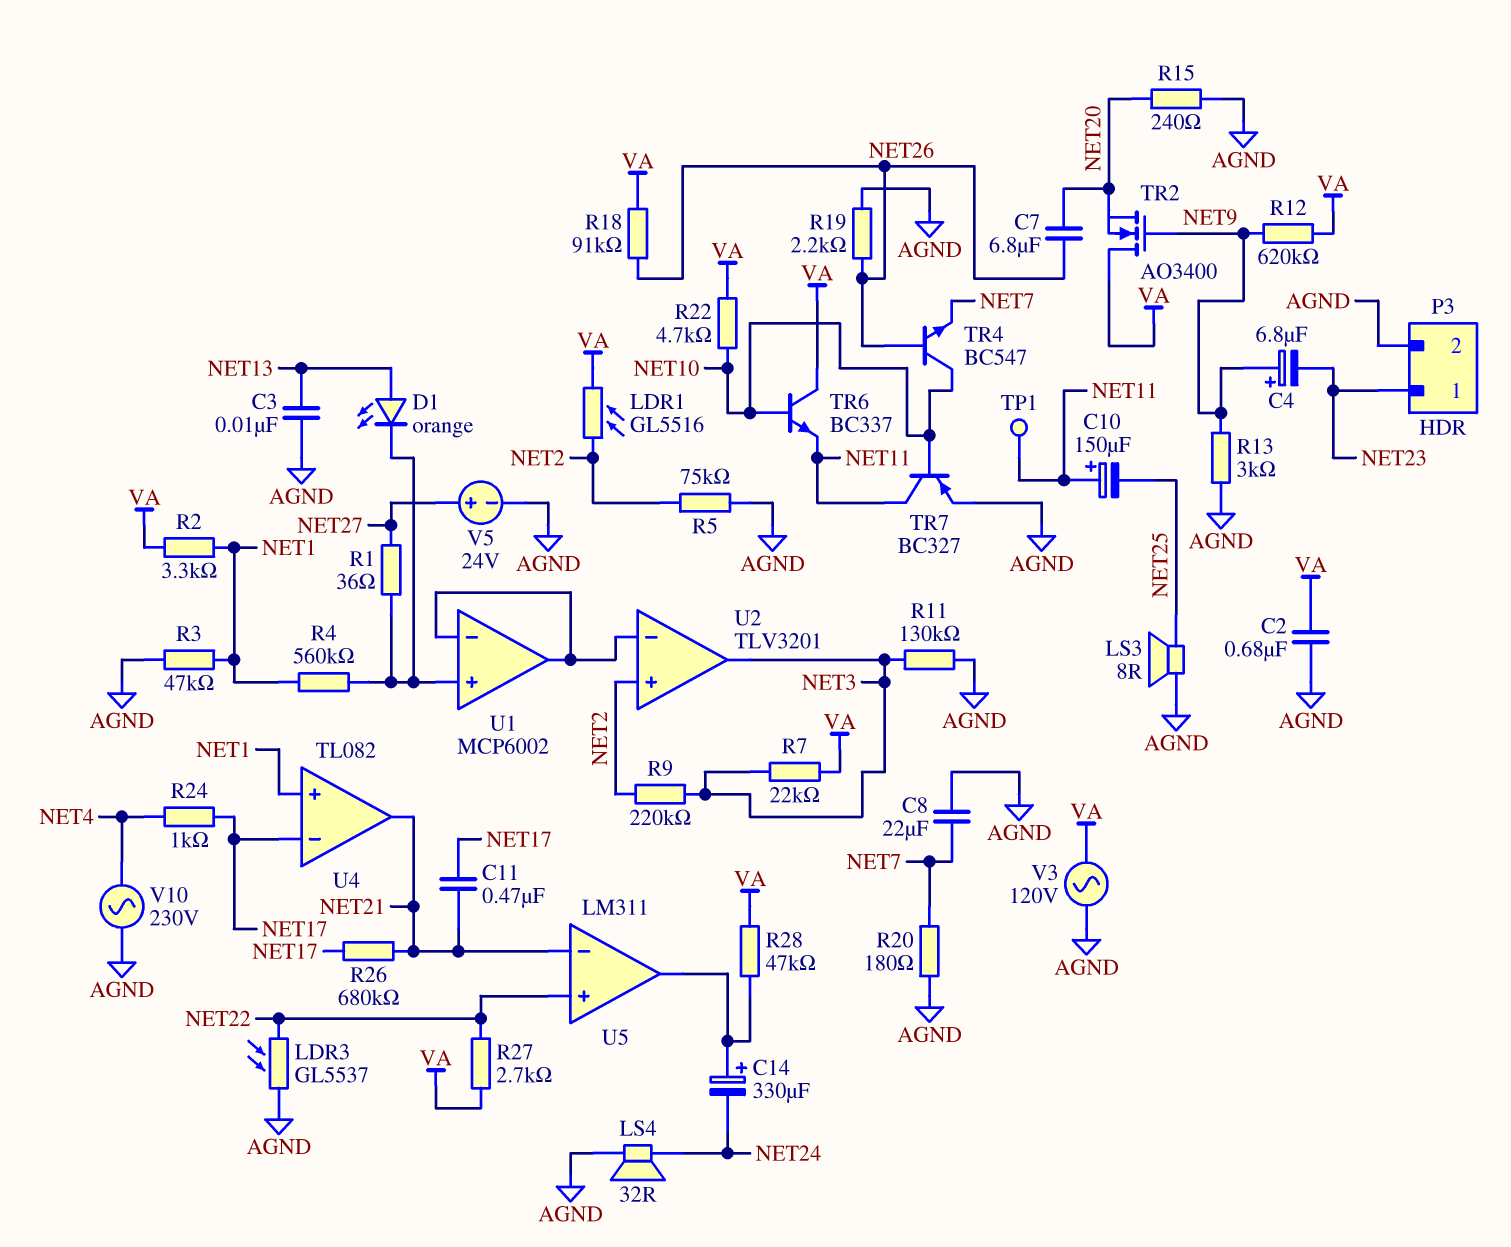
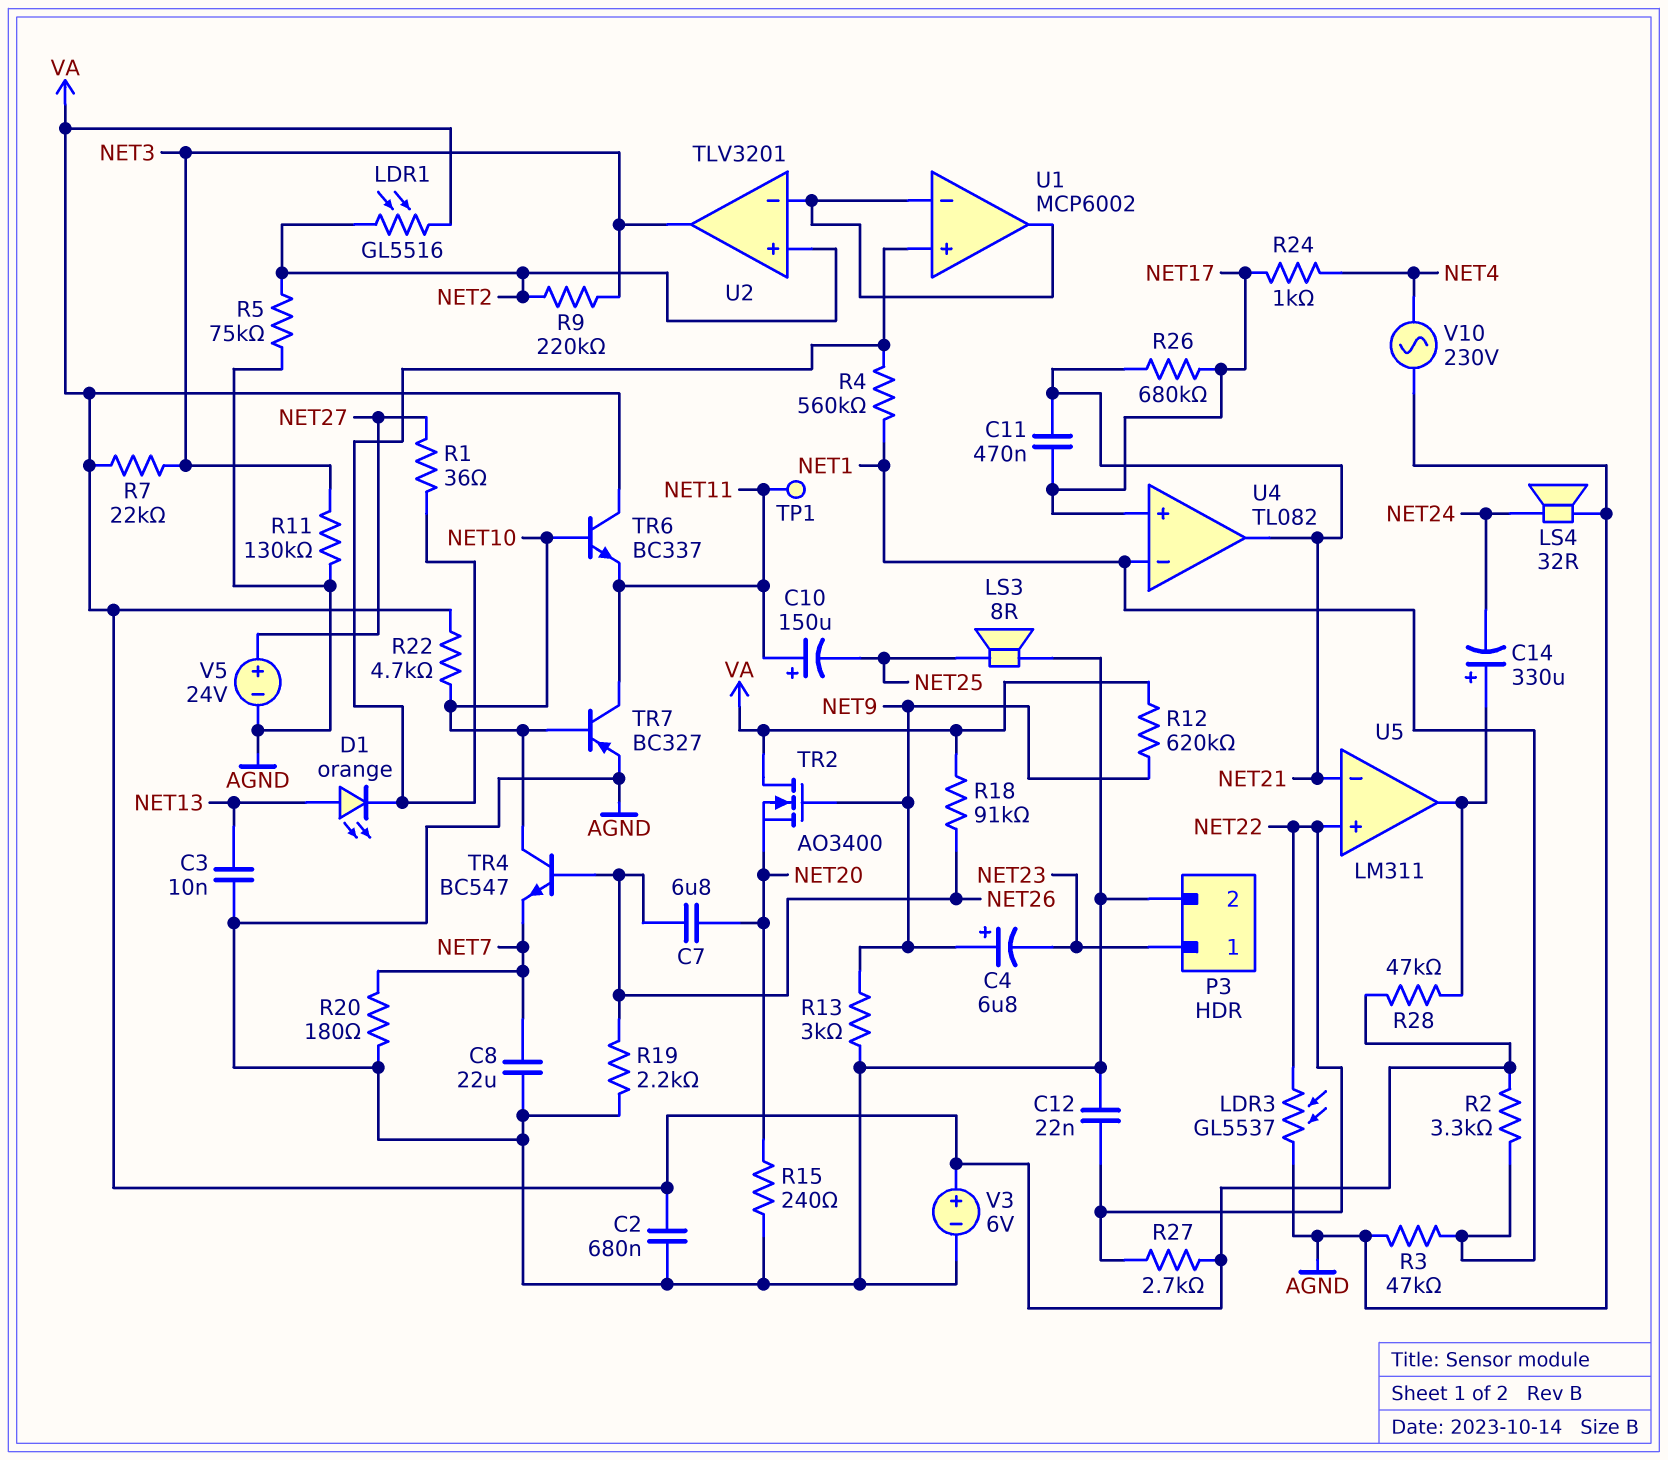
C12: none -> 22nF (AGND, NET22)
U4 pin in+: NET1 -> NET17
U4 pin in-: NET17 -> NET1
V3: AC 120V (AGND, VA) -> 6V (plus VA, minus AGND)

